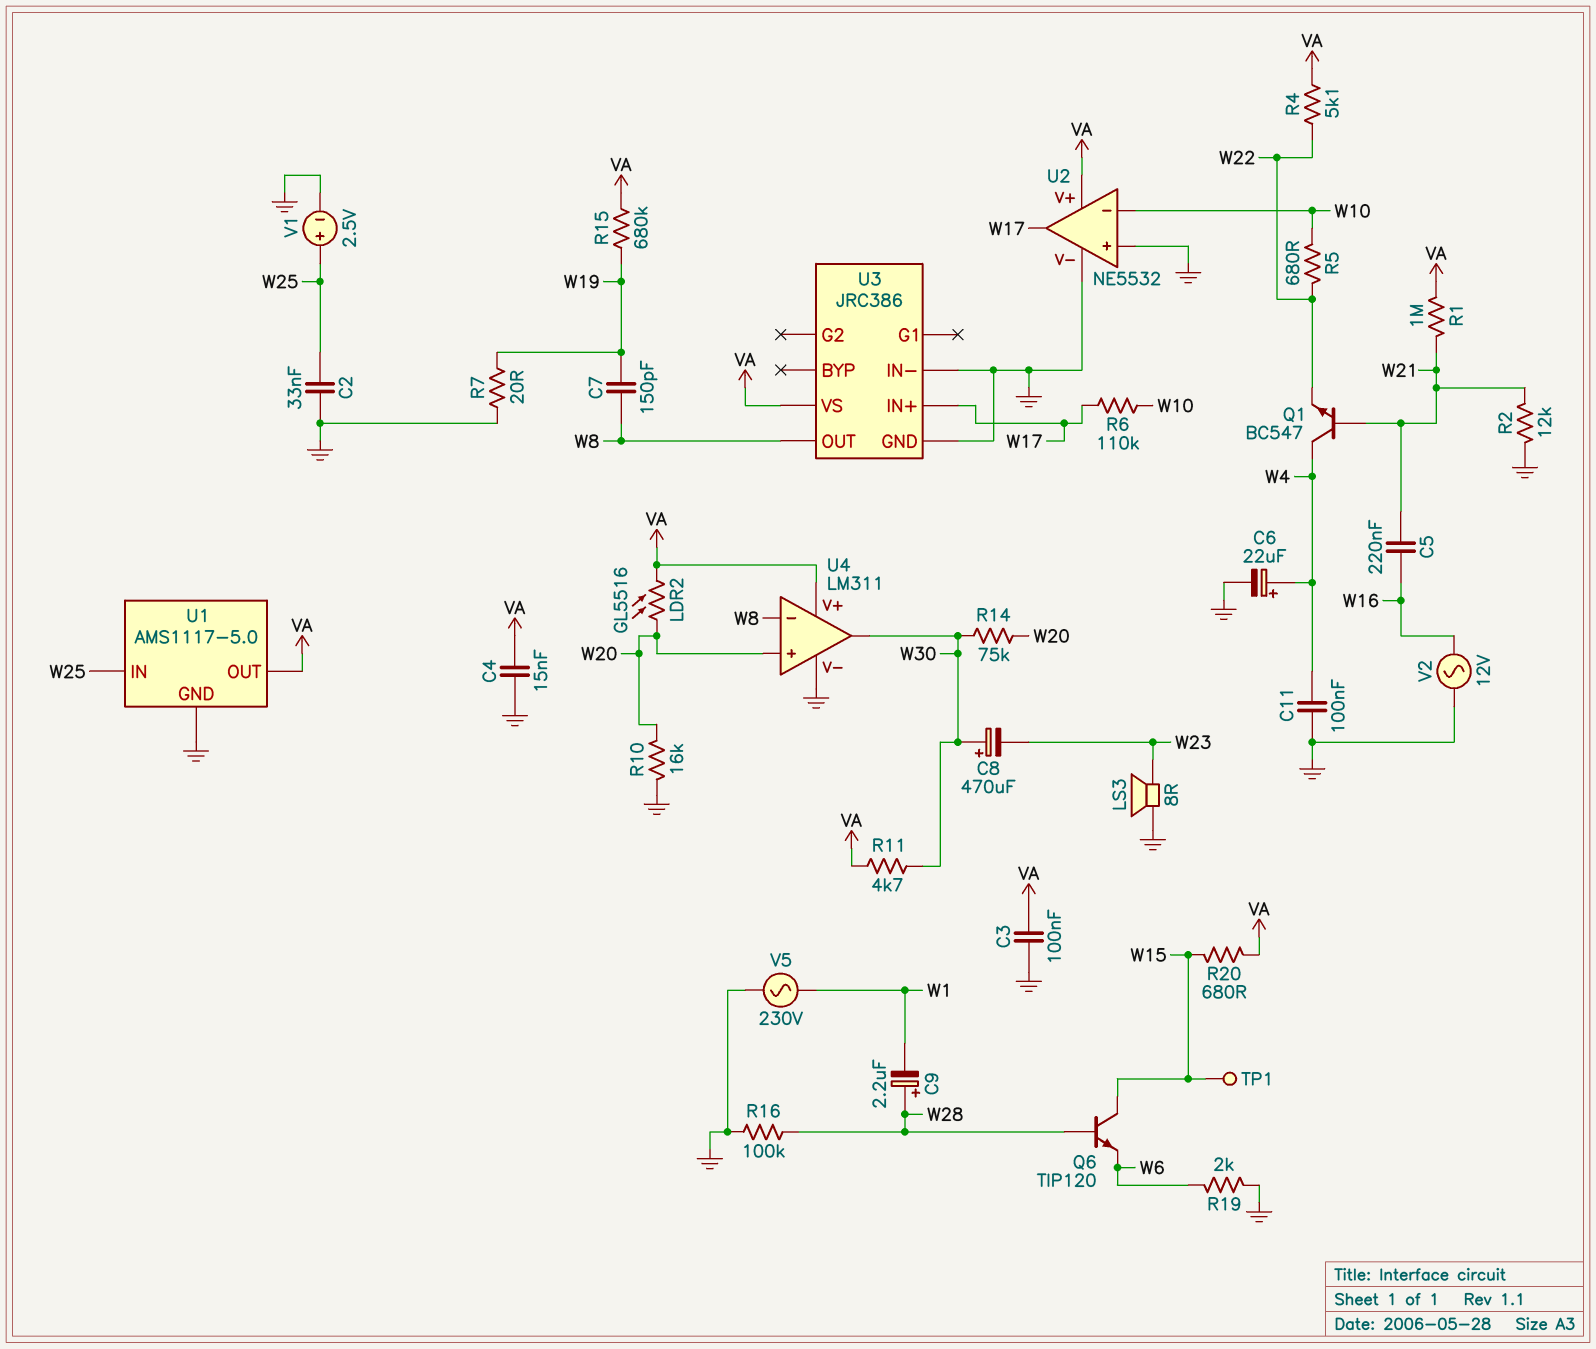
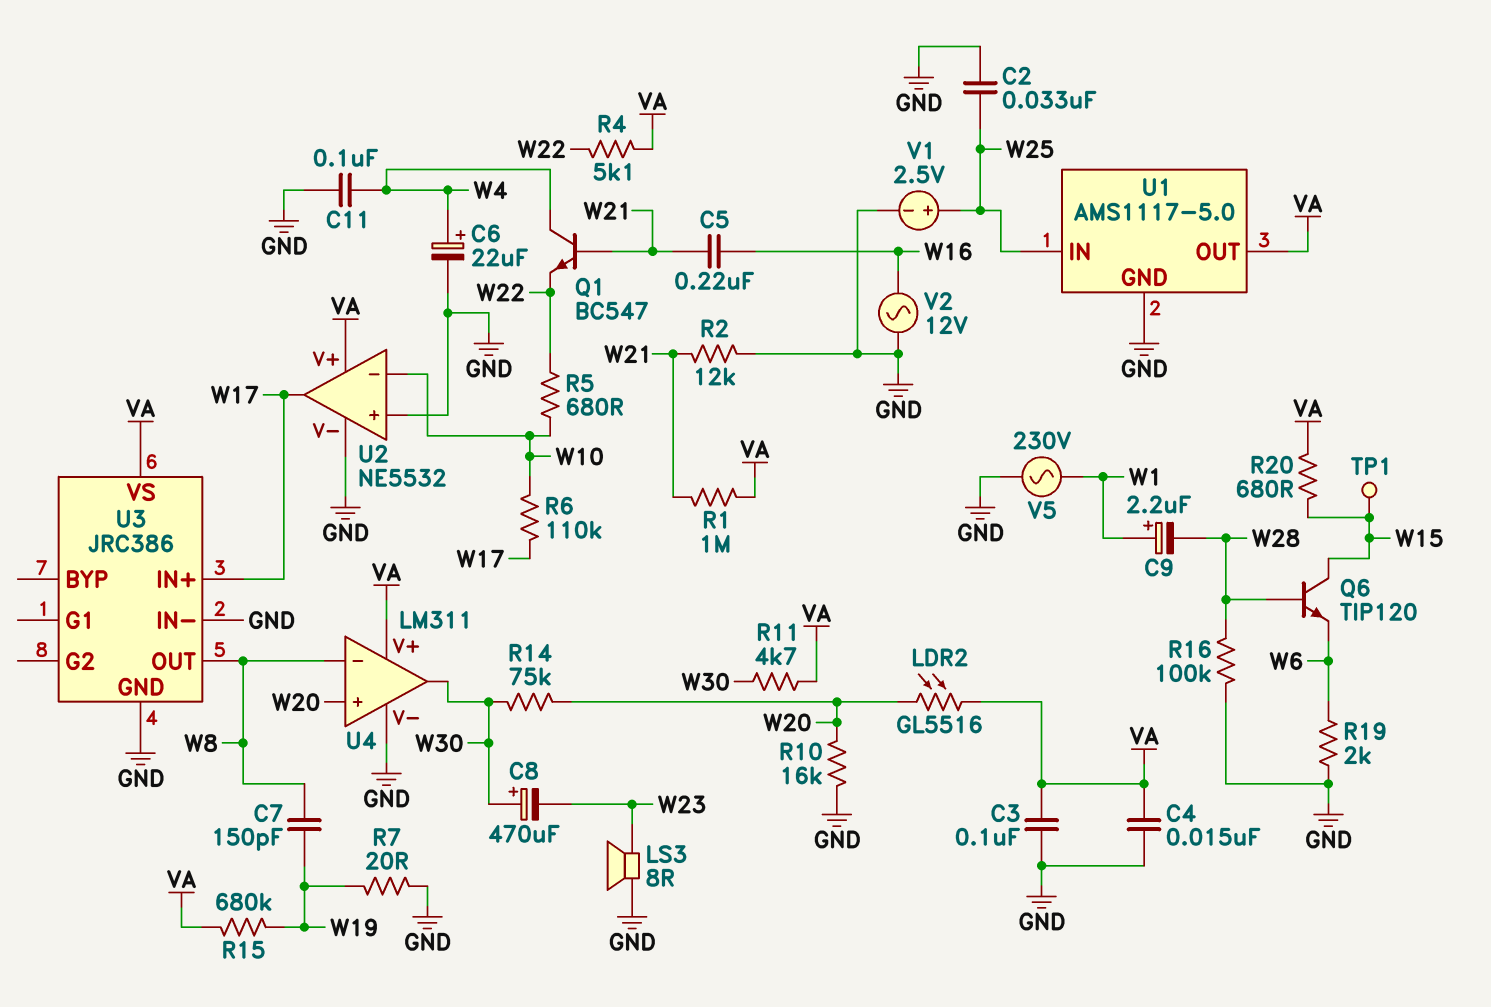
C9: 2.2uF (plus W28, minus W1) -> 2.2uF (plus W1, minus W28)

